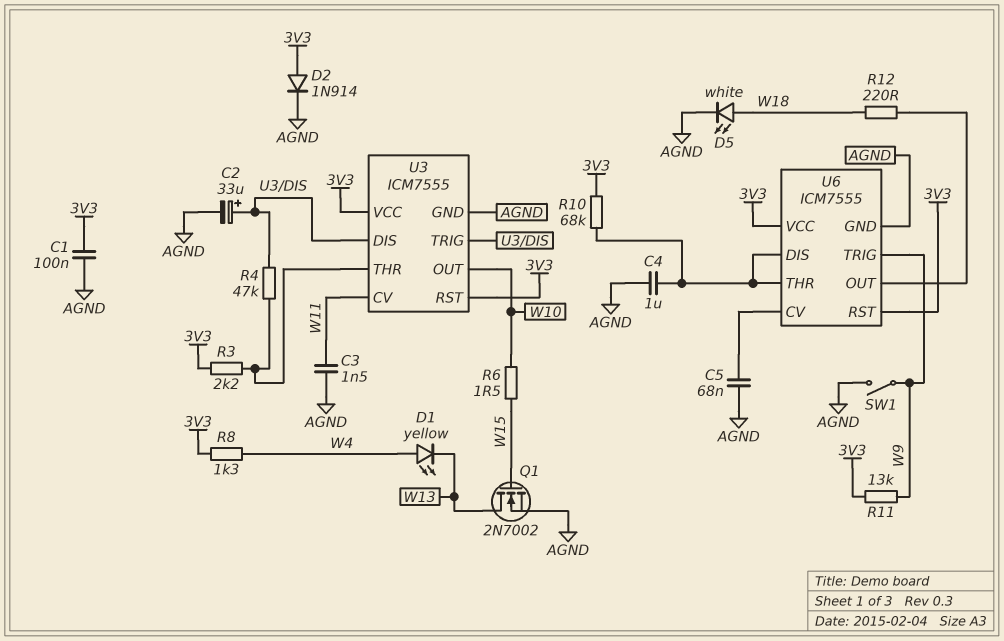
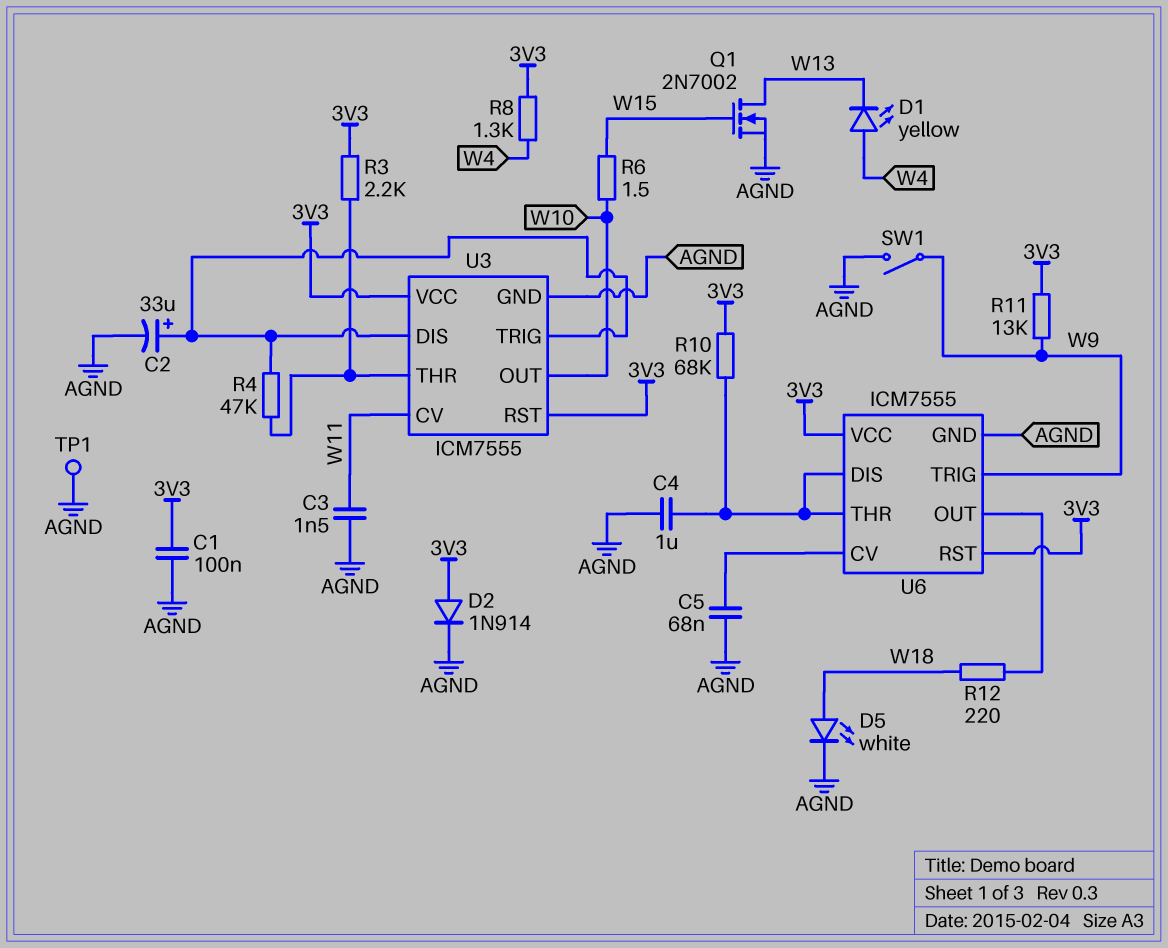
TP1: none -> test point (AGND)

